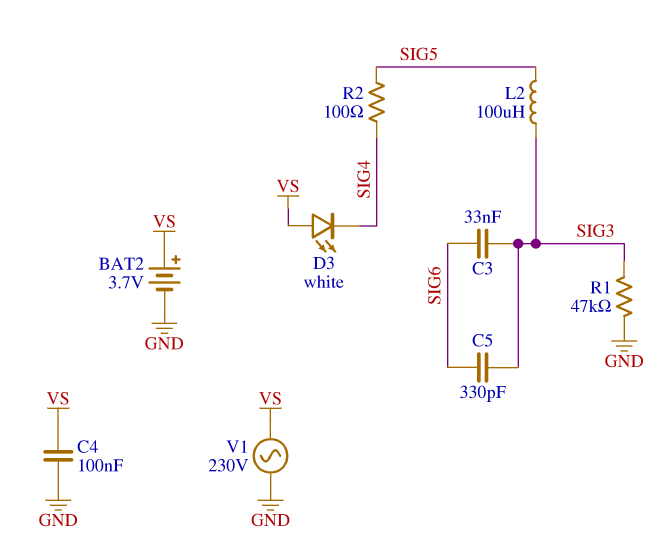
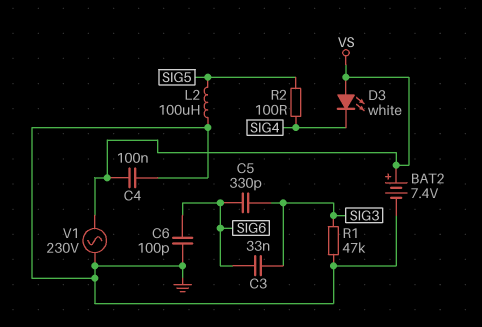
BAT2: 3.7V (plus VS, minus GND) -> 7.4V (plus VS, minus GND)
C6: none -> 100pF (GND, SIG6)
L2: 100uH (SIG3, SIG5) -> 100uH (GND, SIG5)

